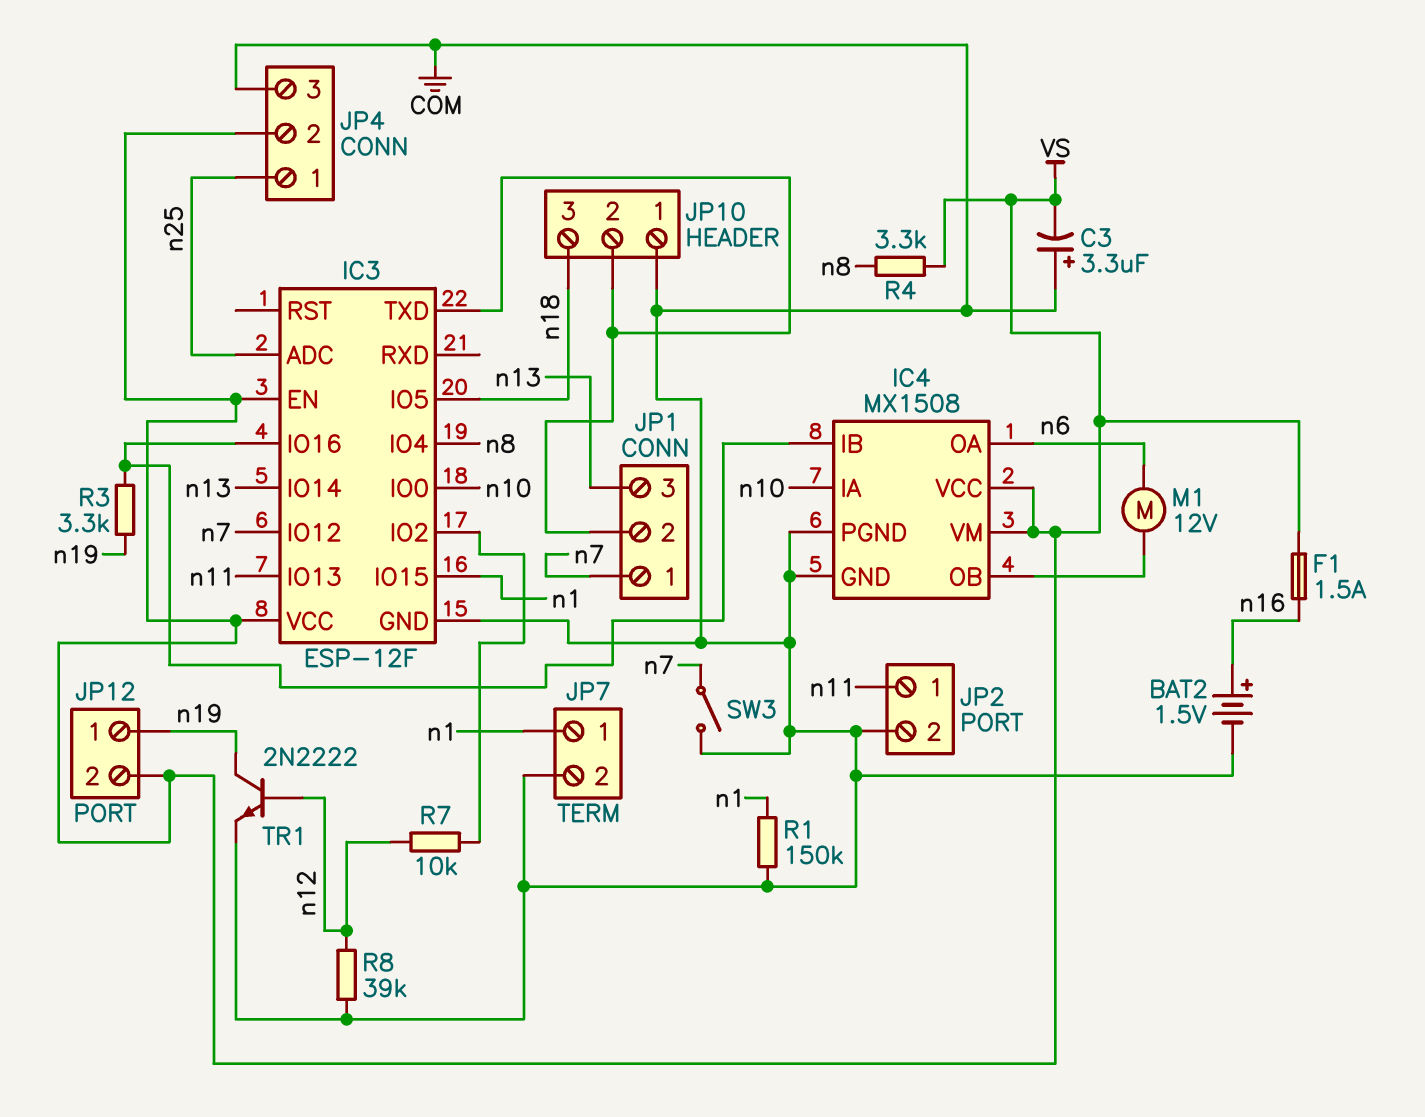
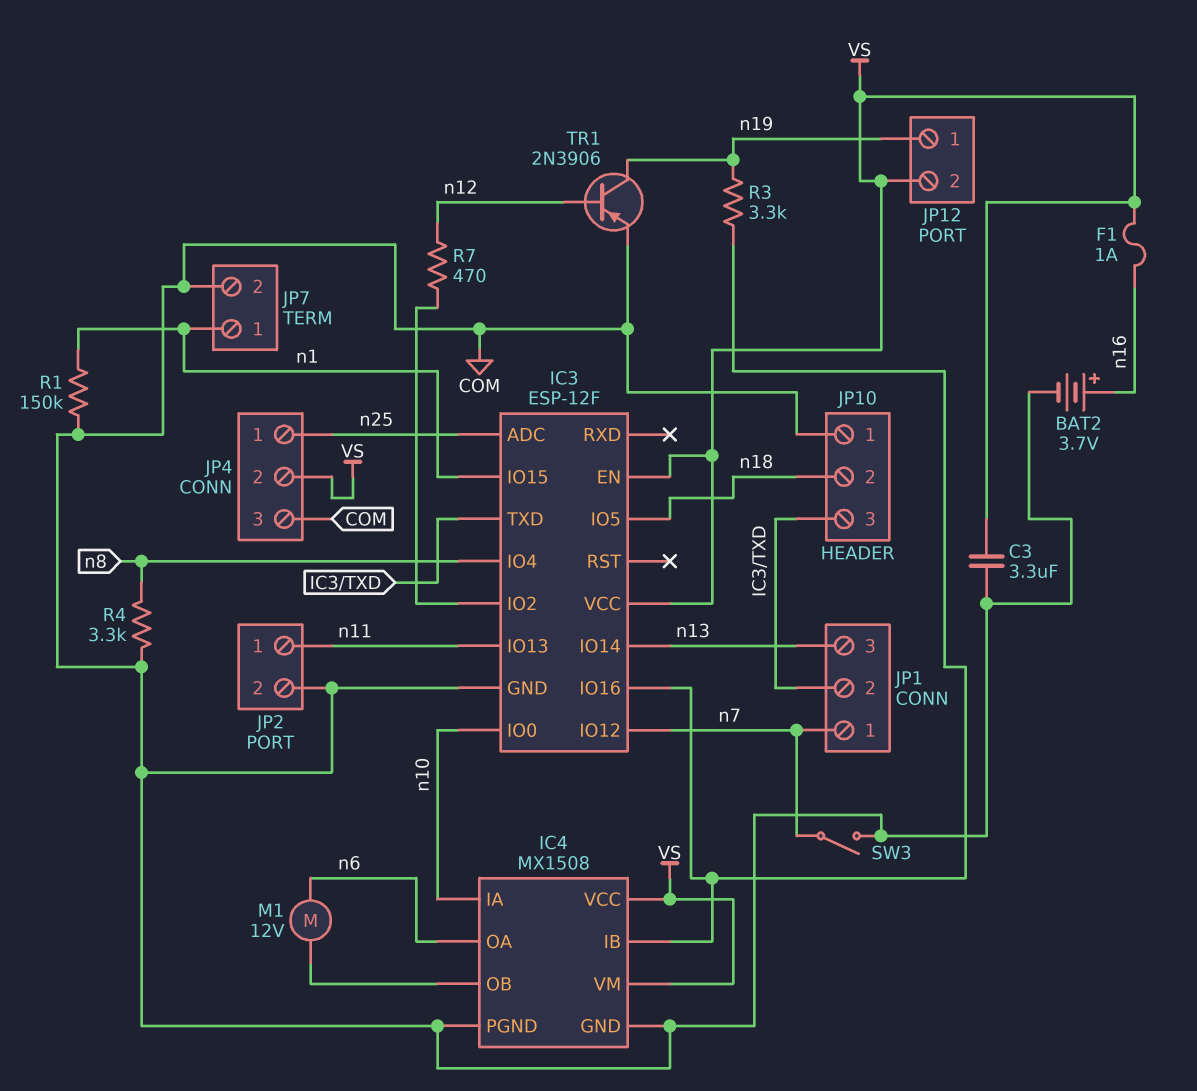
BAT2: 1.5V (plus n16, minus COM) -> 3.7V (plus n16, minus COM)
C3: 3.3uF (plus COM, minus VS) -> 3.3uF (COM, VS)
F1: 1.5A (VS, n16) -> 1A (VS, n16)
JP10 pin 2: IC3/TXD -> n18
JP10 pin 3: n18 -> IC3/TXD
R4: 3.3k (VS, n8) -> 3.3k (COM, n8)
R7: 10k (IC3/IO2, n12) -> 470 (IC3/IO2, n12)
R8: 39k (COM, n12) -> none
TR1: NPN 2N2222 (B n12, C n19, E COM) -> PNP 2N3906 (B n12, C n19, E COM)

